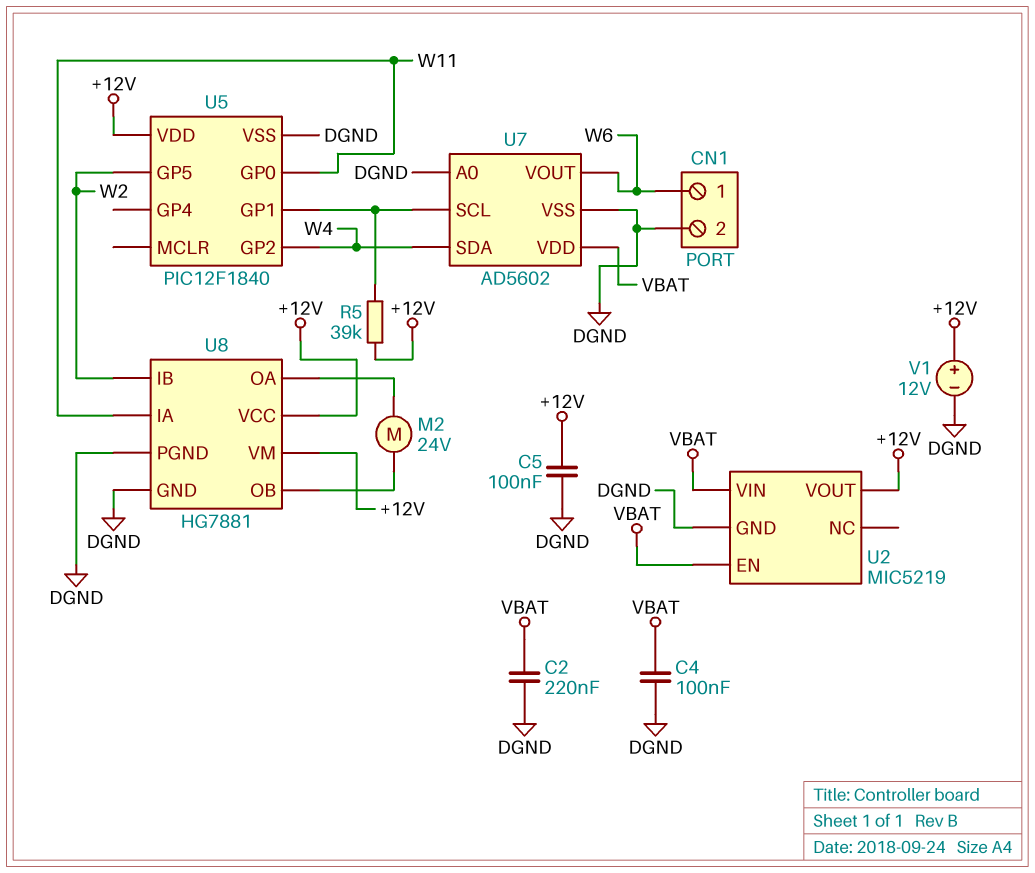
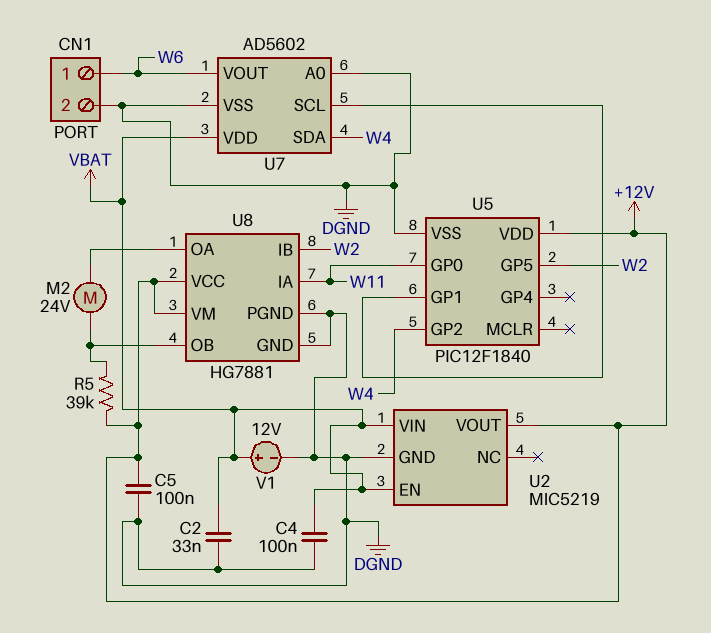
C2: 220nF (DGND, VBAT) -> 33nF (DGND, VBAT)
R5: 39k (+12V, U5/GP1) -> 39k (+12V, U8/OB)
V1: 12V (plus +12V, minus DGND) -> 12V (plus VBAT, minus DGND)

